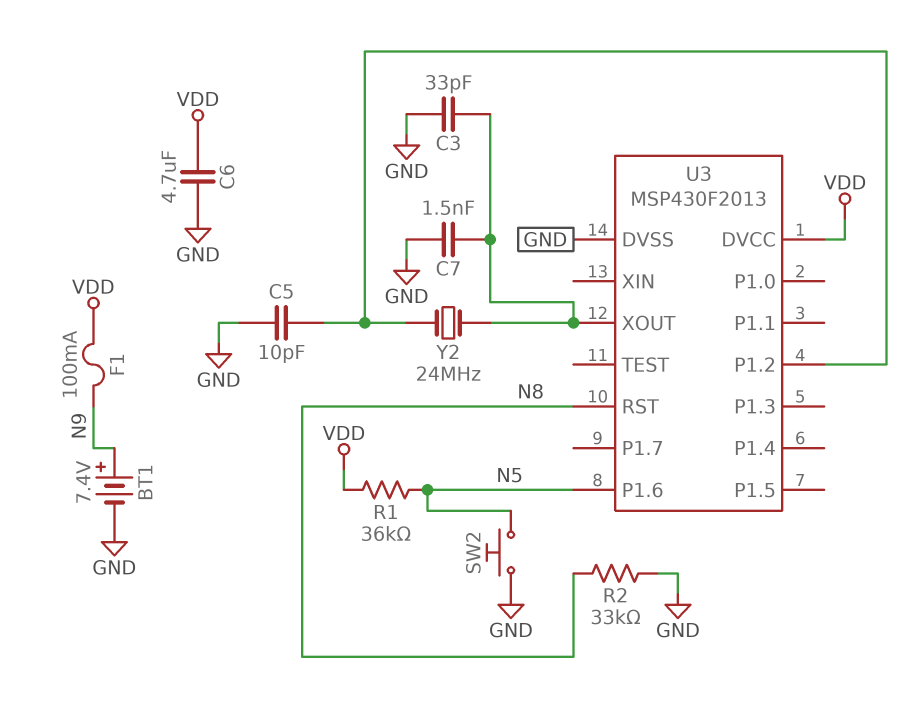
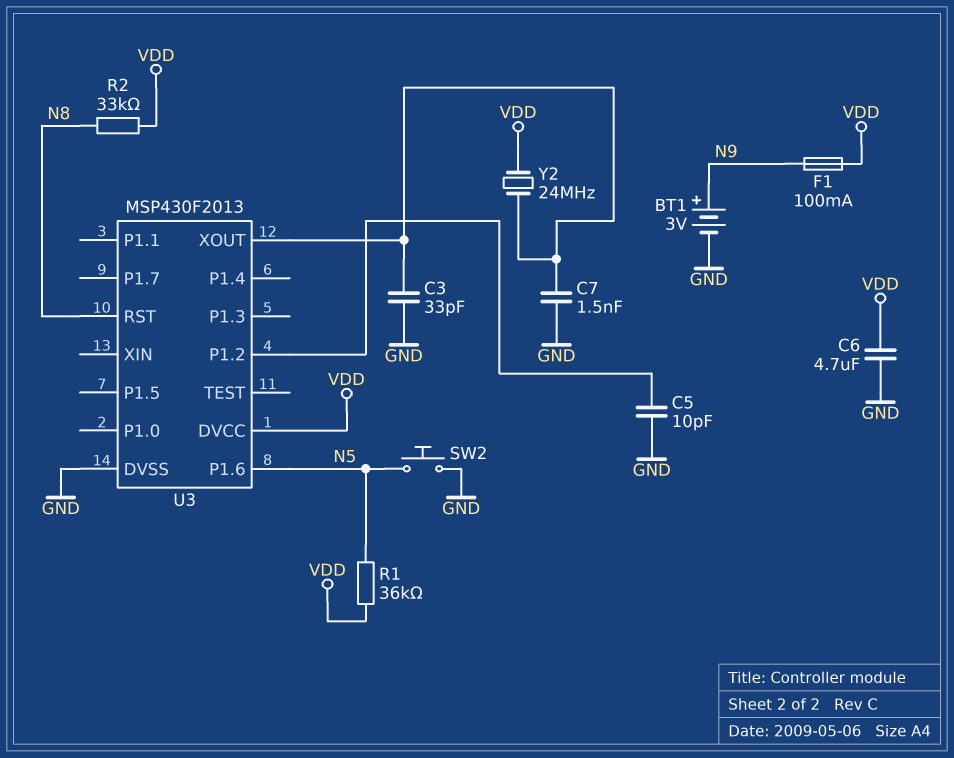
BT1: 7.4V (plus N9, minus GND) -> 3V (plus N9, minus GND)
R2: 33k (GND, N8) -> 33k (N8, VDD)
Y2: 24MHz (U3/P1.2, U3/XOUT) -> 24MHz (U3/XOUT, VDD)

